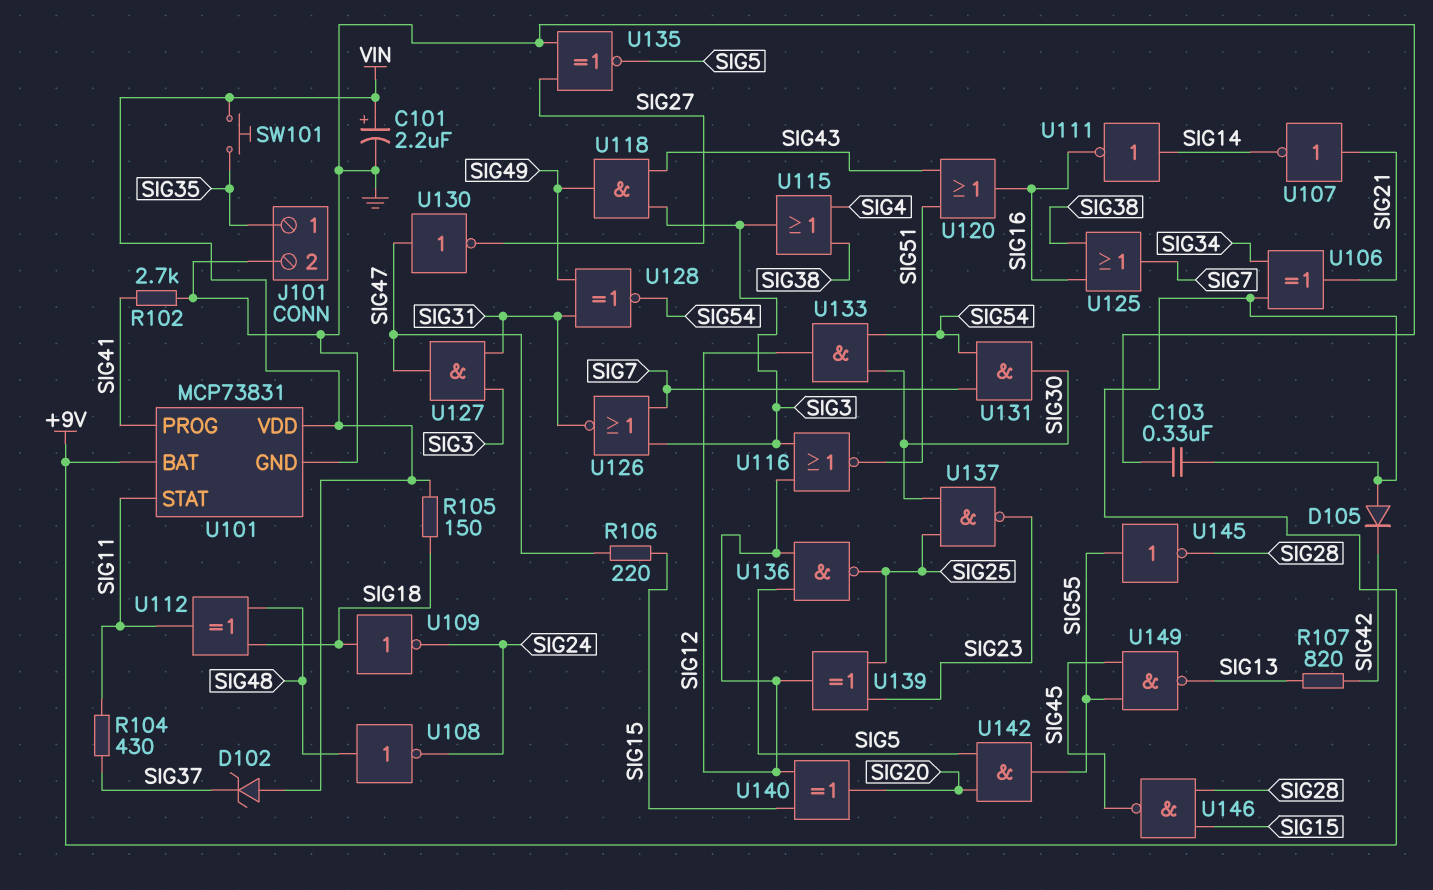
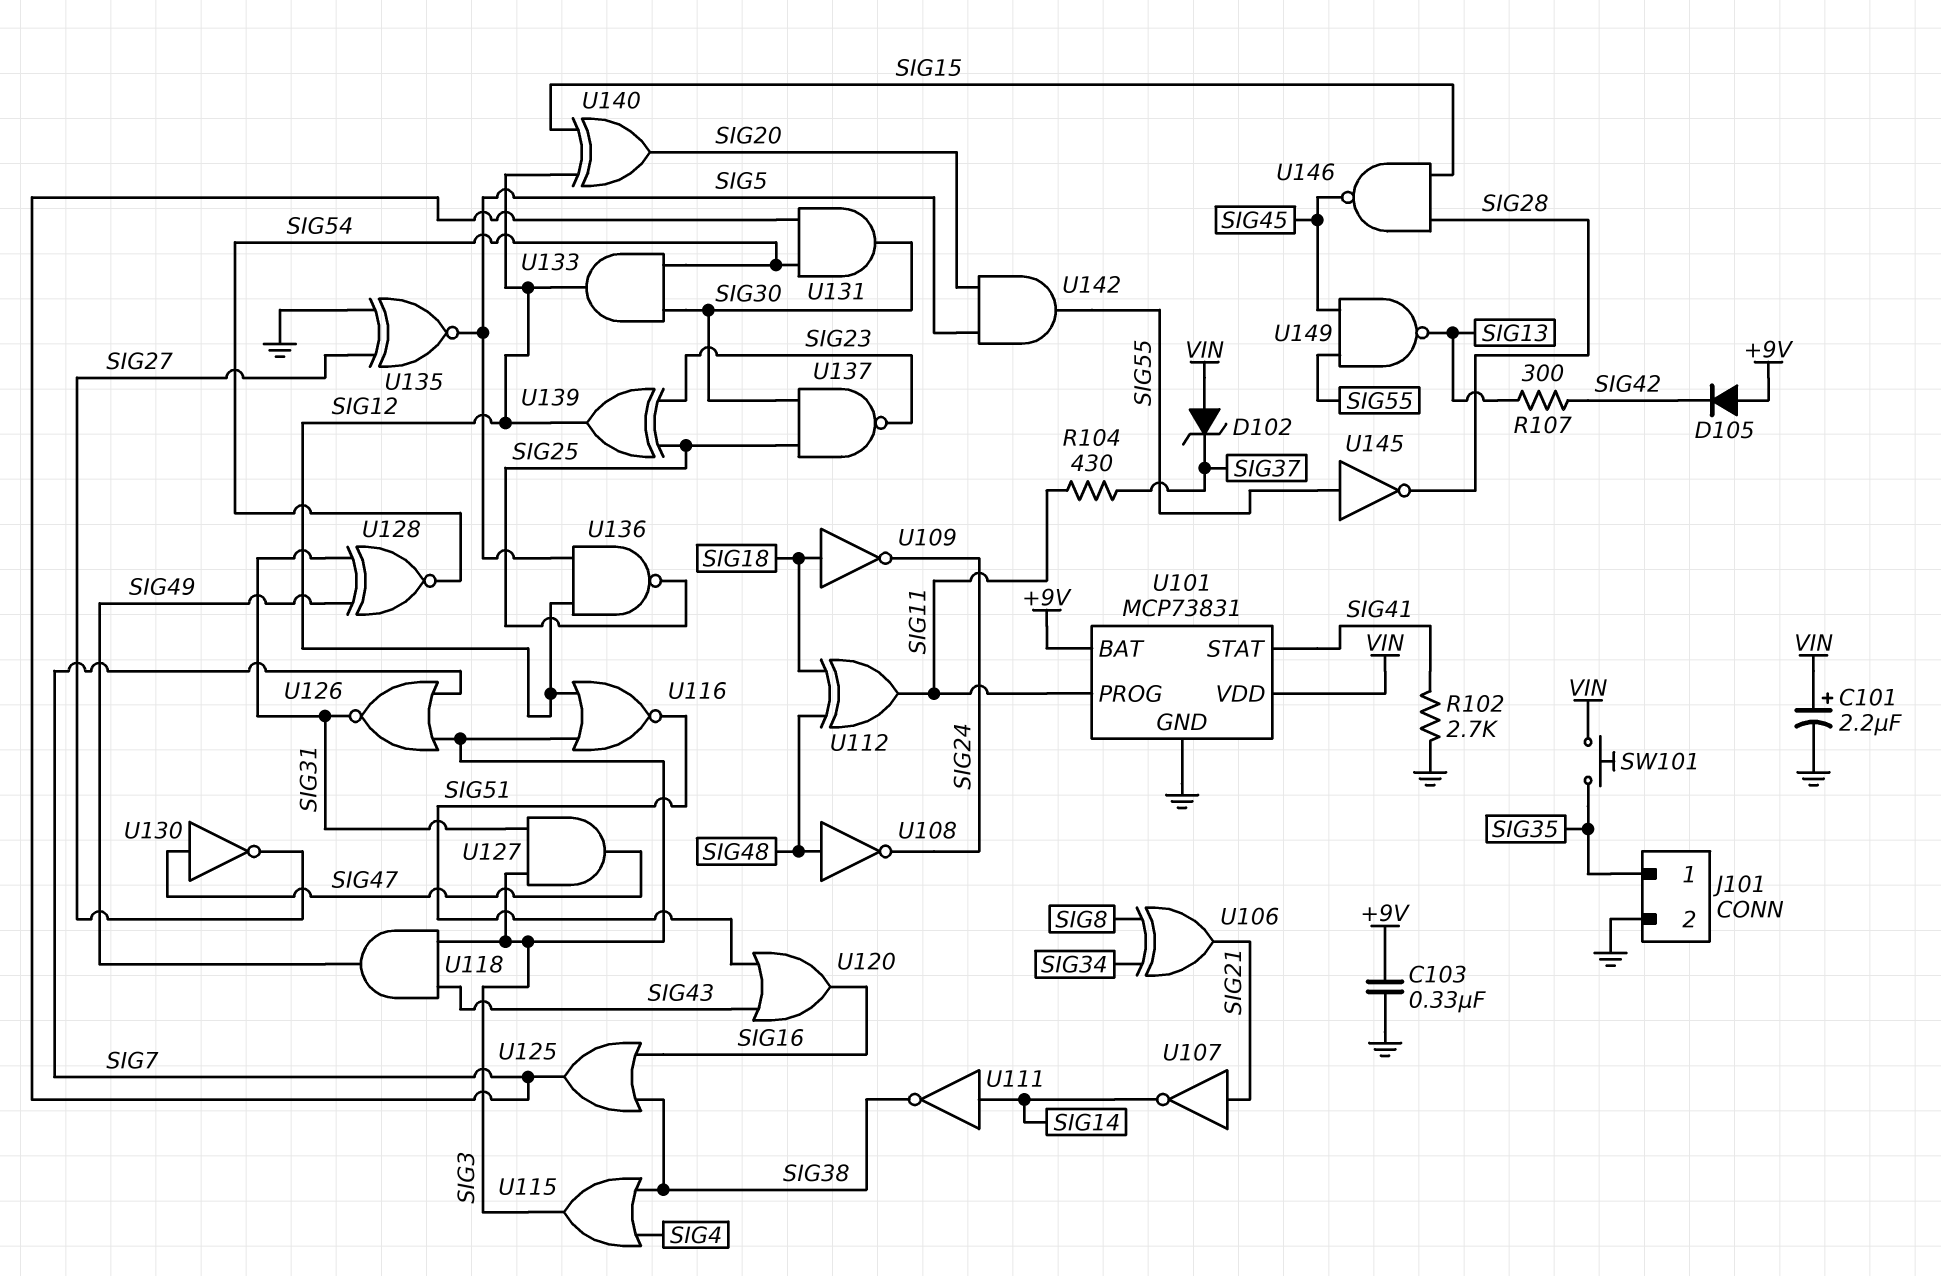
R105: 150 (SIG18, VIN) -> none
R106: 220 (SIG15, SIG47) -> none
R107: 820 (SIG13, SIG42) -> 300 (SIG13, SIG42)
U101 pin PROG: SIG41 -> SIG11
U101 pin STAT: SIG11 -> SIG41
U106: XOR (in +9V, in SIG34, out SIG21) -> XOR (in SIG8, in SIG34, out SIG21)
U111: NOT (in SIG14, out SIG16) -> NOT (in SIG14, out SIG38)

